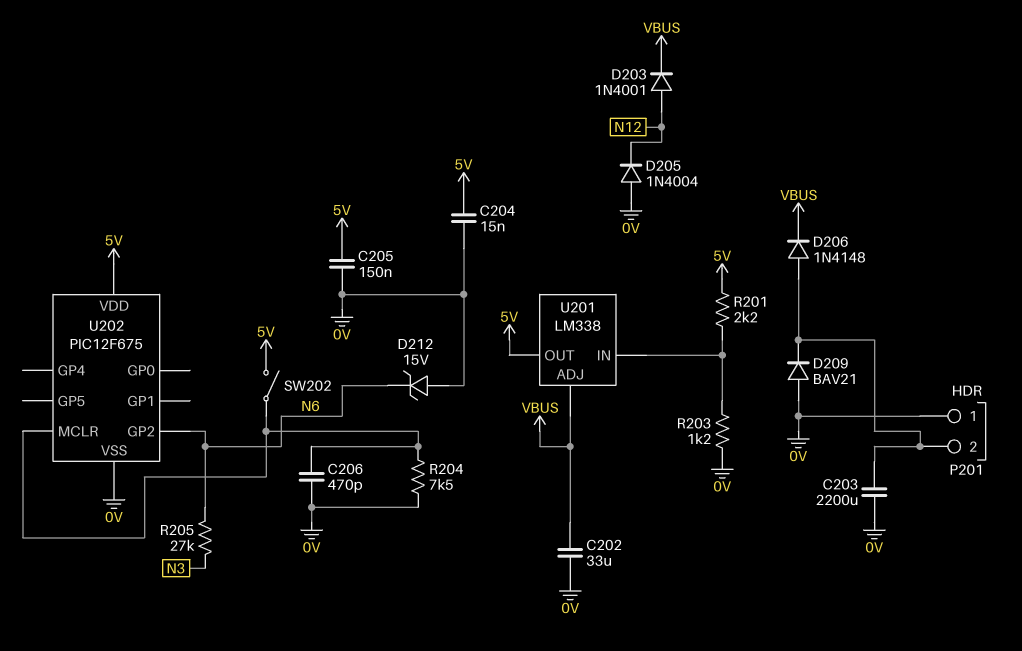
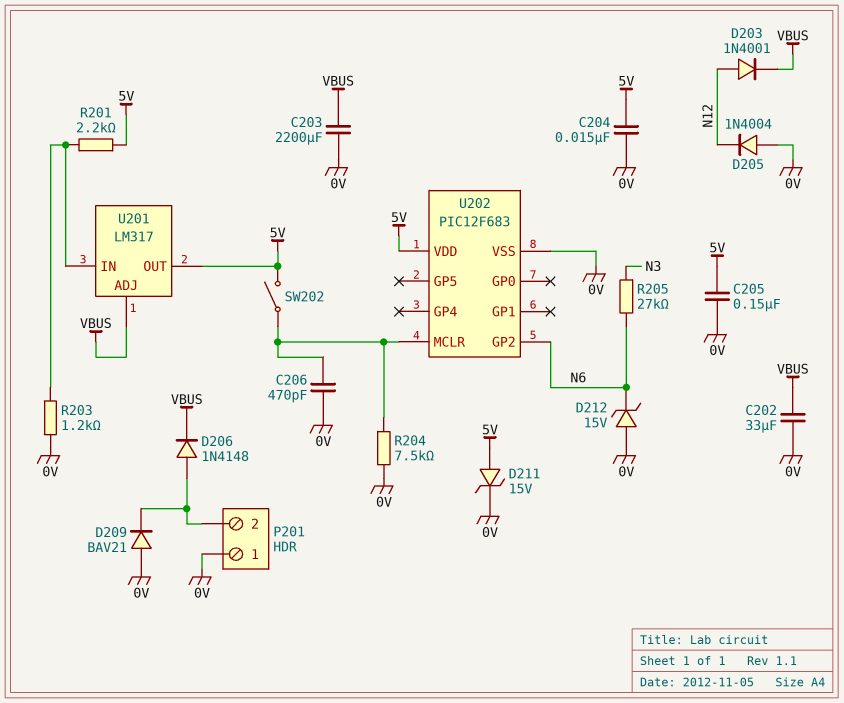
C203: 2200uF (0V, P201/2) -> 2200uF (0V, VBUS)
D211: none -> zener 15V (A 5V, K 0V)
U201: LM338 -> LM317
U202: PIC12F675 -> PIC12F683

